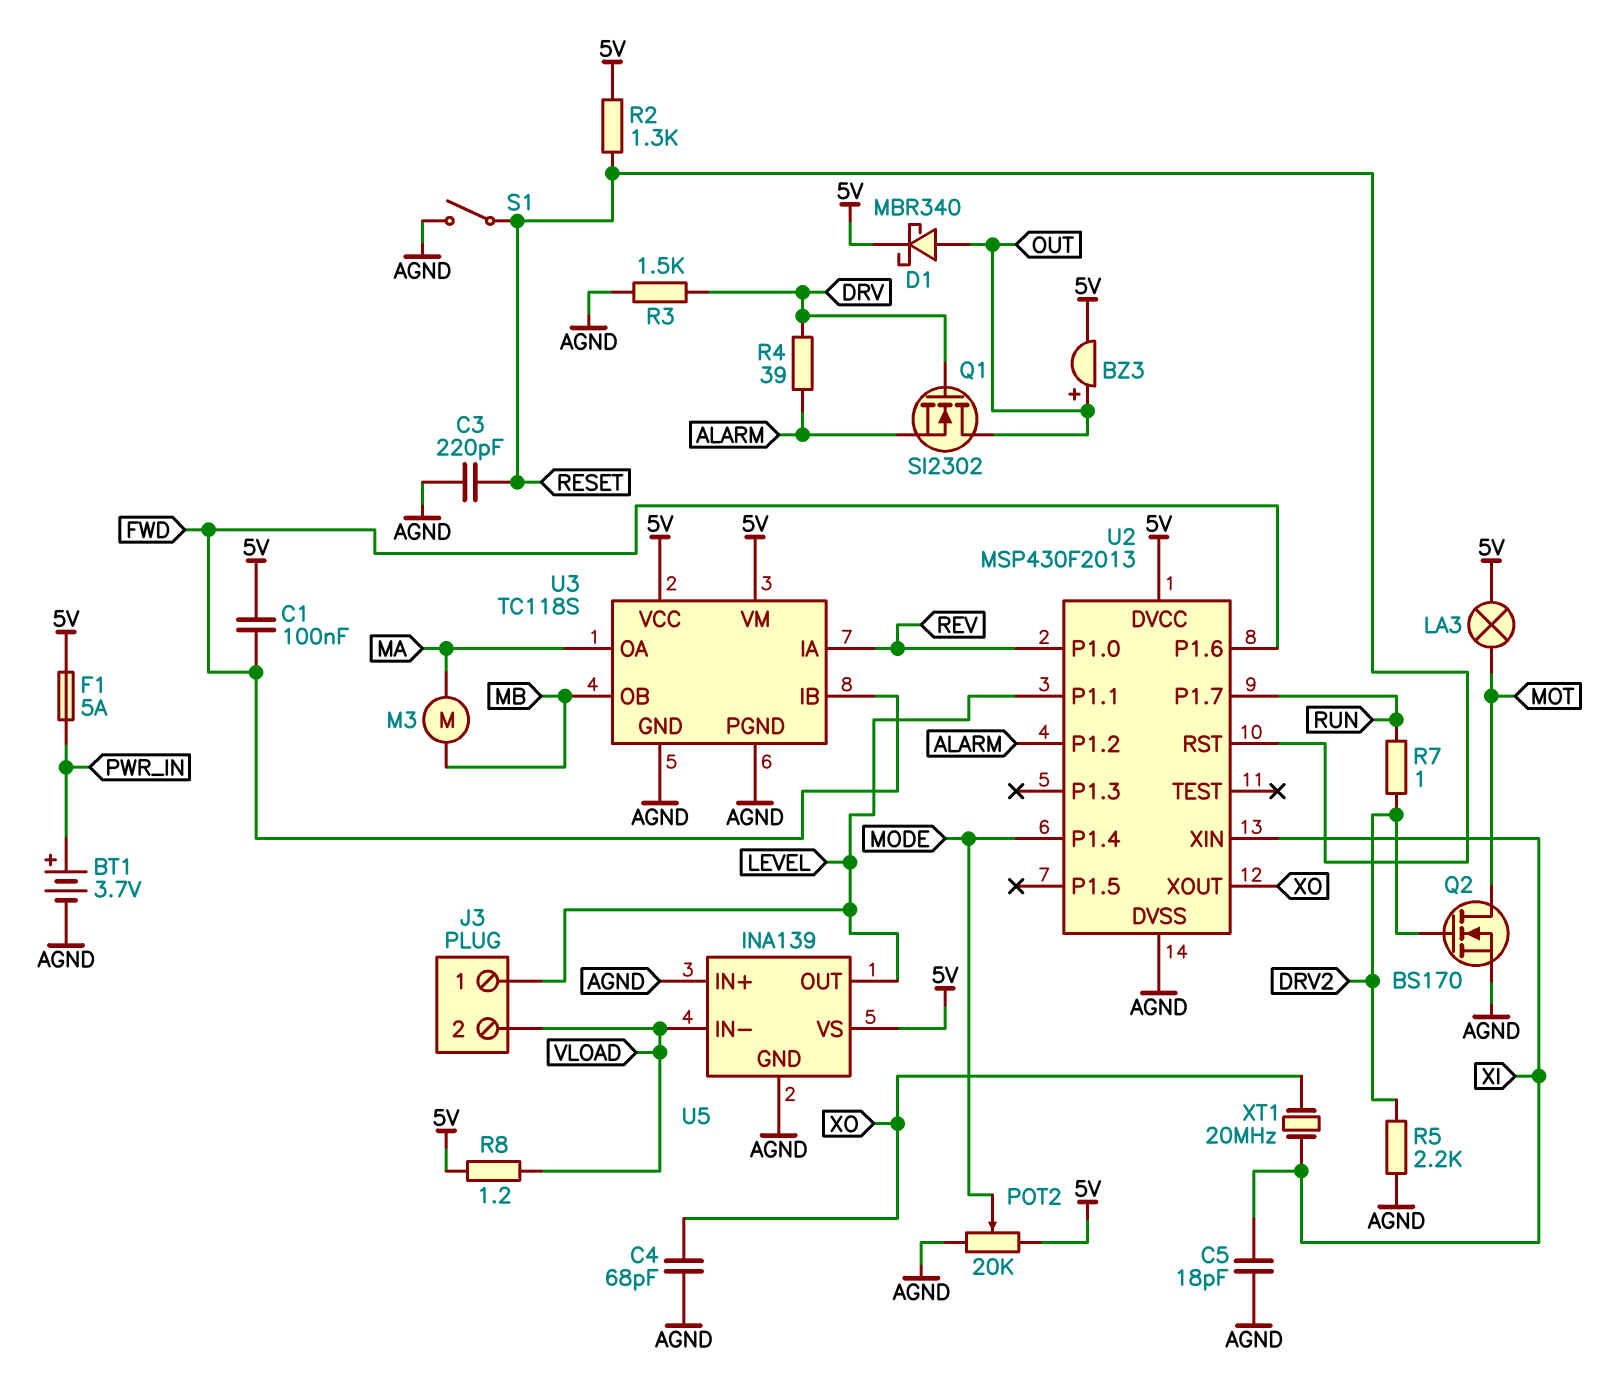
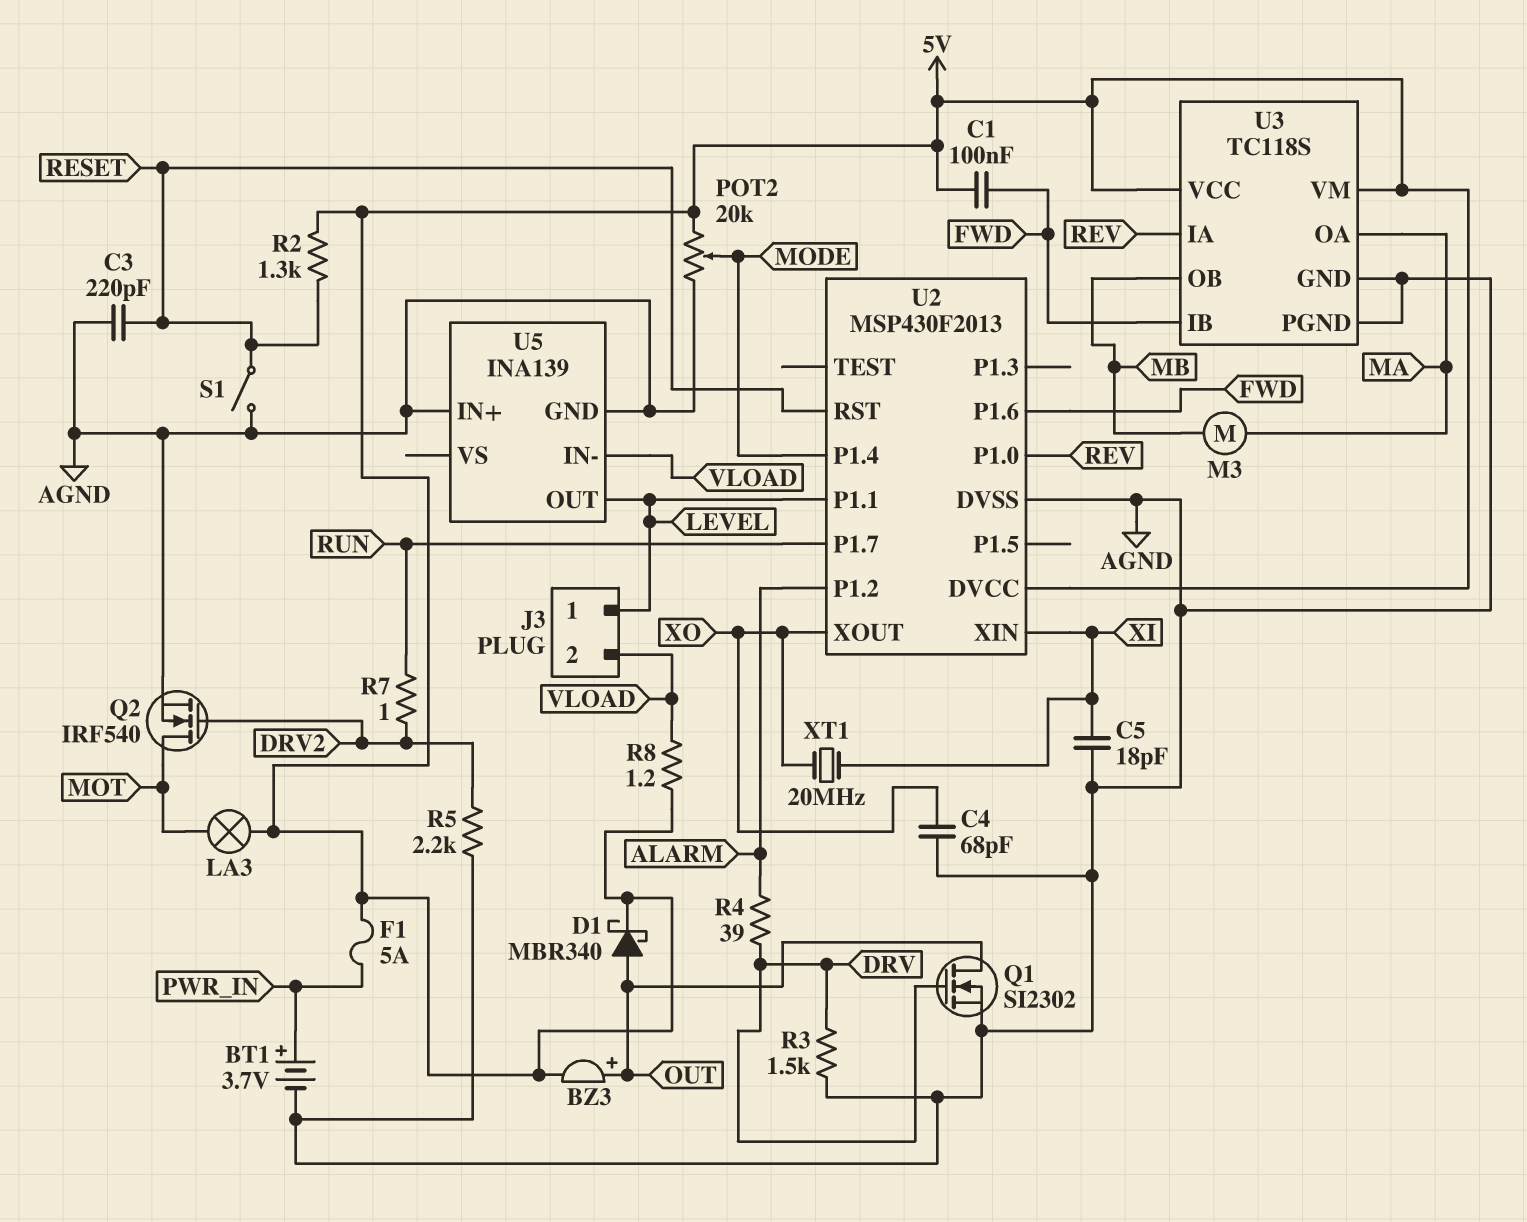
Q1: NMOS SI2302 (G DRV, D OUT, S ALARM) -> NMOS SI2302 (G DRV, D OUT, S AGND)
Q2: NMOS BS170 (G DRV2, D MOT, S AGND) -> NMOS IRF540 (G DRV2, D MOT, S AGND)
U5 pin VS: 5V -> none

